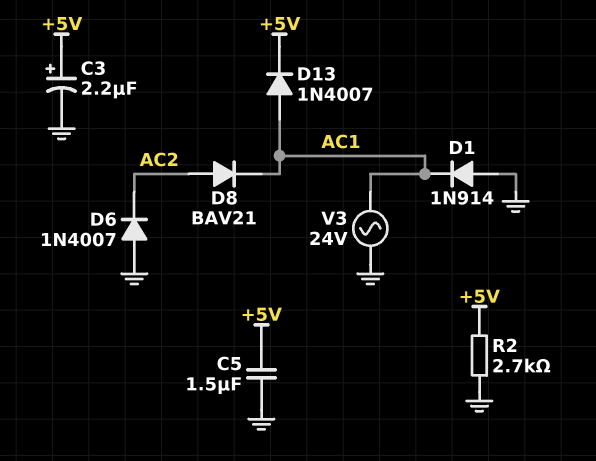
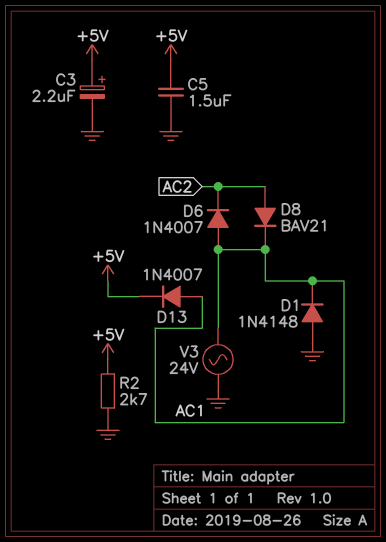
D1: diode 1N914 (A GND, K AC1) -> diode 1N4148 (A GND, K AC1)
D6: diode 1N4007 (A GND, K AC2) -> diode 1N4007 (A AC1, K AC2)

